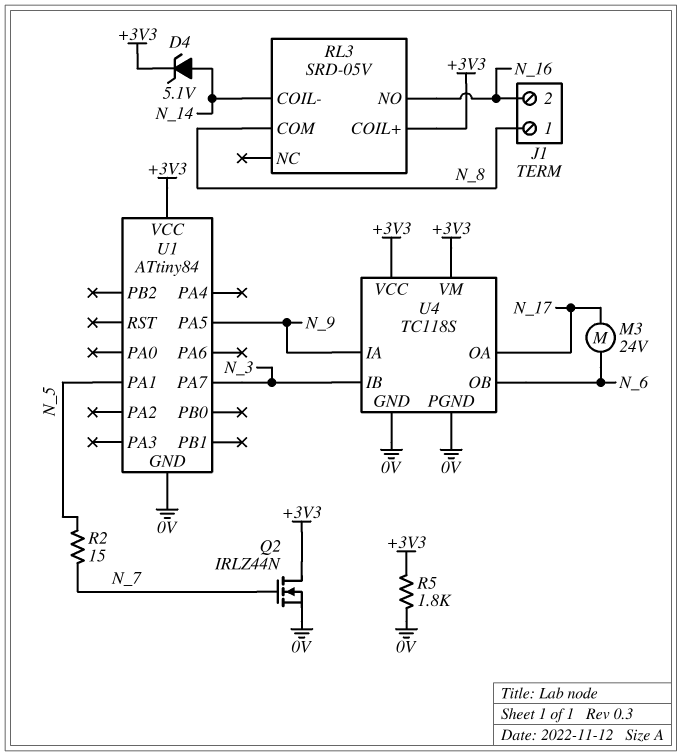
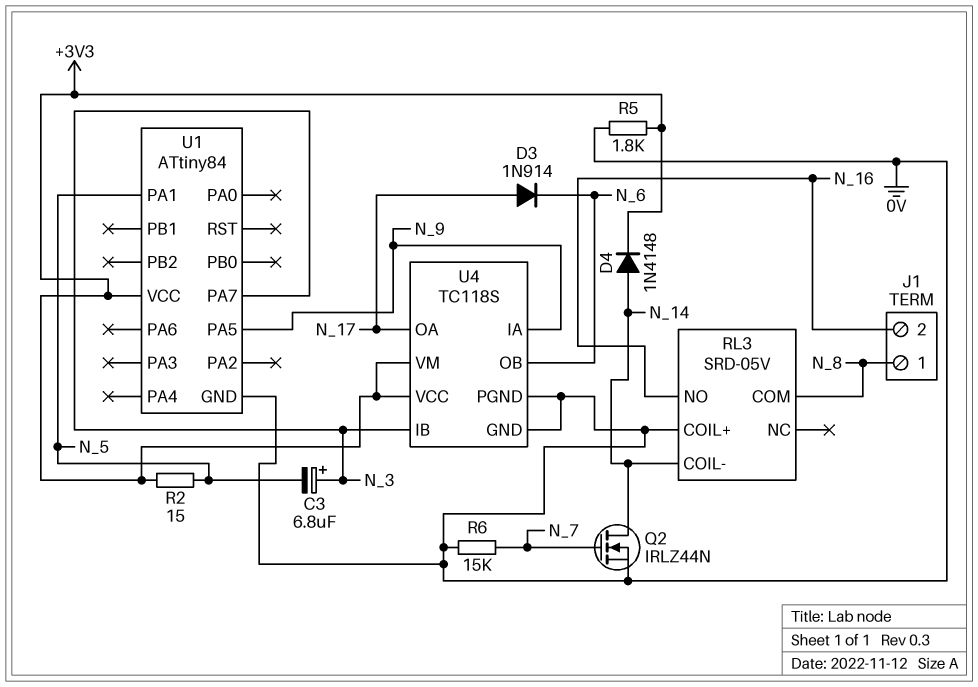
C3: none -> 6.8uF (plus N_3, minus N_5)
D3: none -> diode 1N914 (A N_17, K N_6)
D4: zener 5.1V (A N_14, K +3V3) -> diode 1N4148 (A N_14, K +3V3)
M3: motor 24V (N_6, N_17) -> none
Q2: NMOS IRLZ44N (G N_7, D +3V3, S 0V) -> NMOS IRLZ44N (G N_7, D N_14, S 0V)
R2: 15 (N_5, N_7) -> 15 (+3V3, N_5)
R6: none -> 15k (0V, N_7)
RL3 pin COIL+: +3V3 -> 0V

